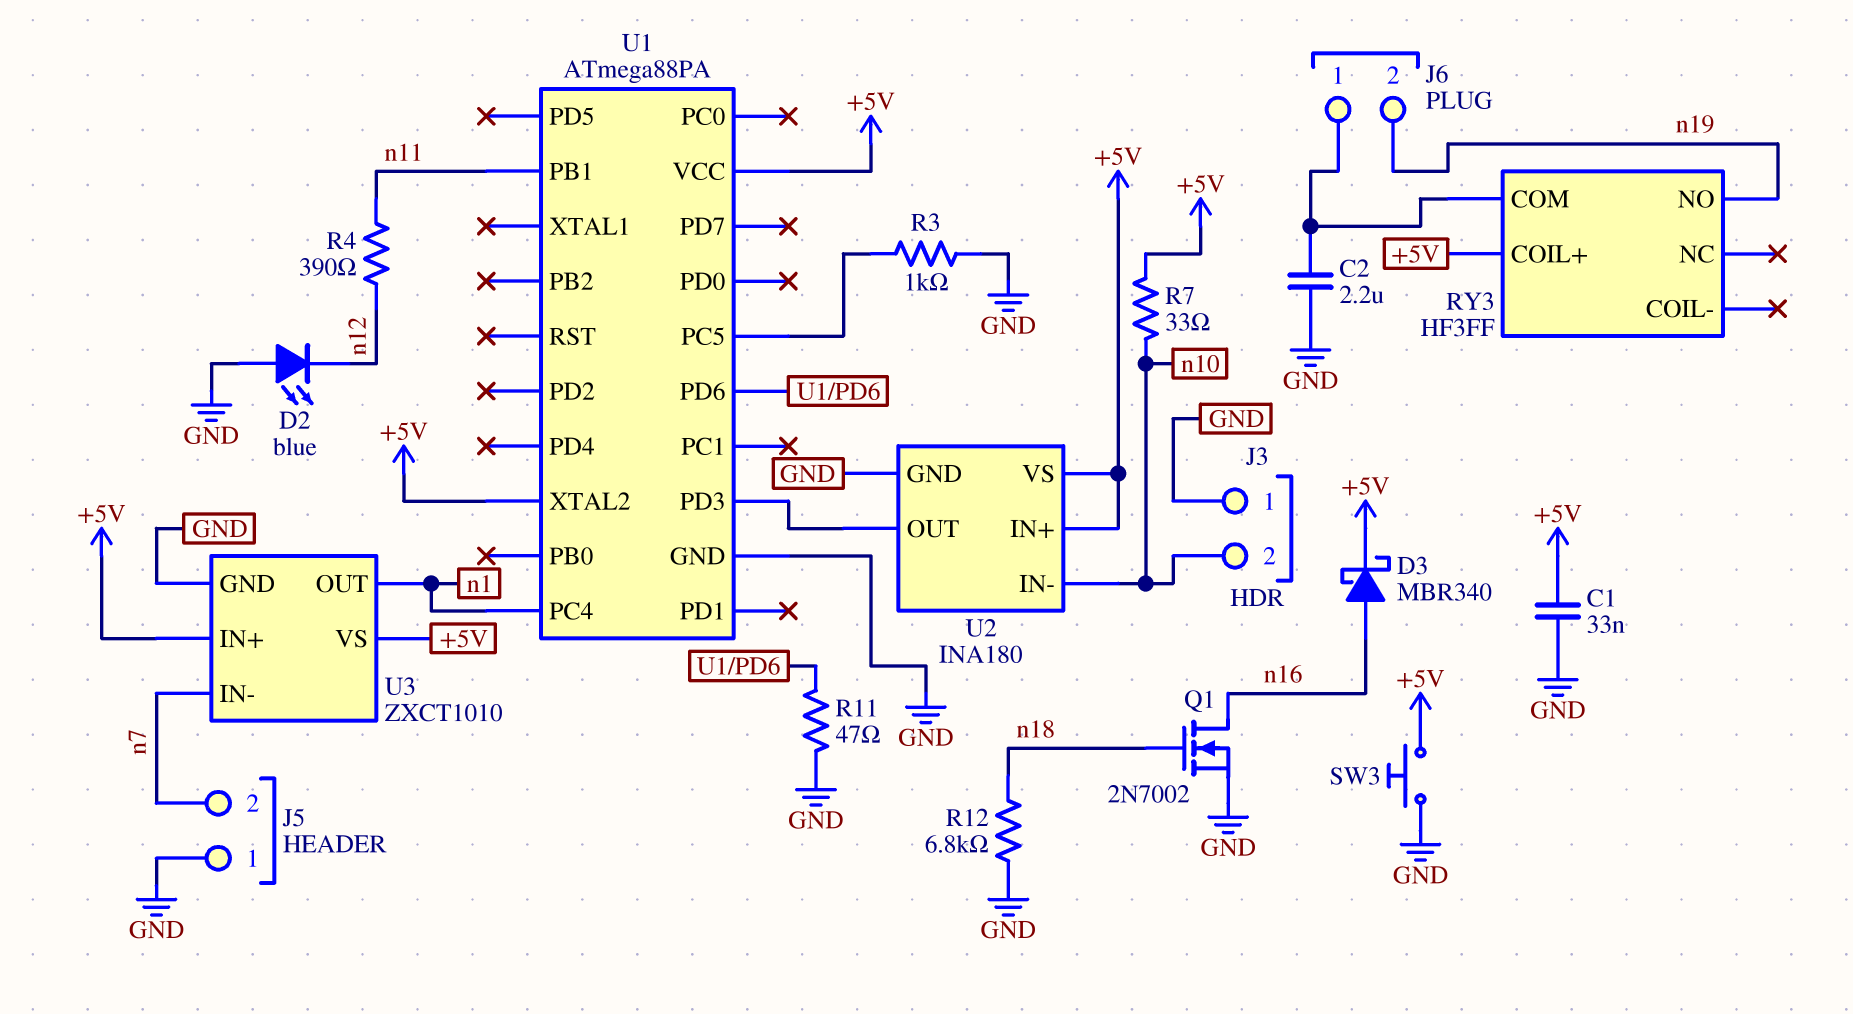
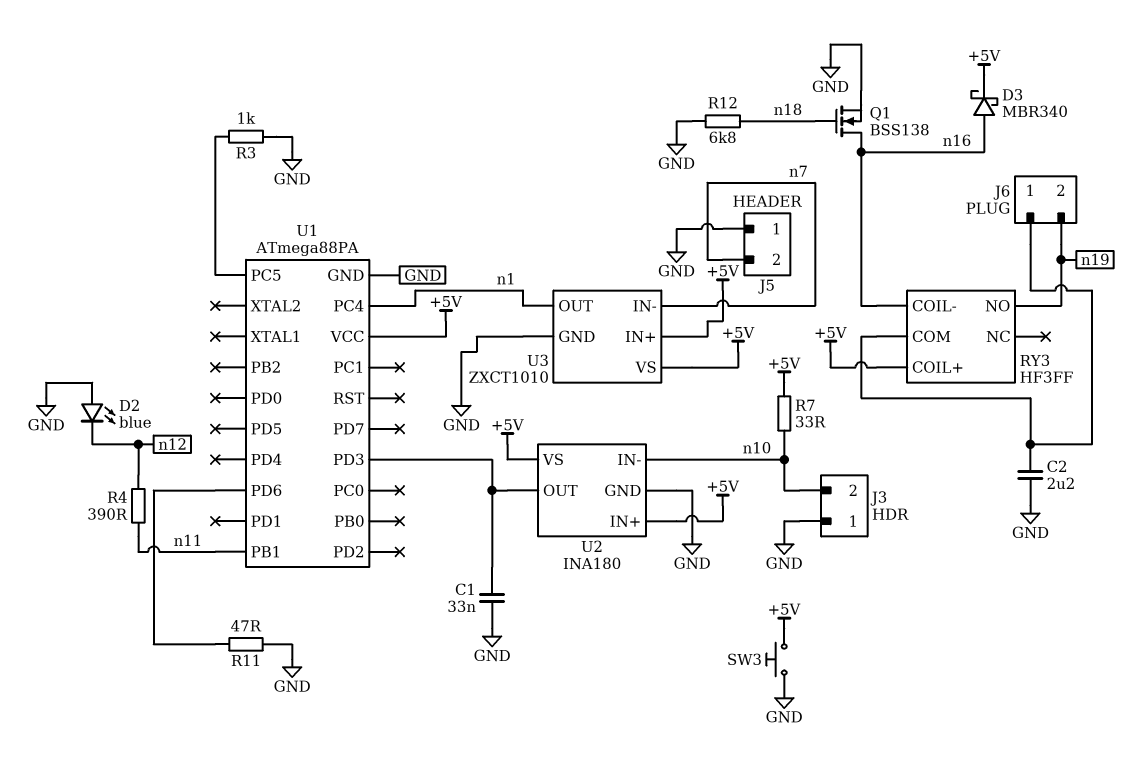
C1: 33nF (+5V, GND) -> 33nF (GND, U1/PD3)
Q1: NMOS 2N7002 (G n18, D n16, S GND) -> NMOS BSS138 (G n18, D n16, S GND)
RY3 pin COIL-: none -> n16
U1 pin XTAL2: +5V -> none

